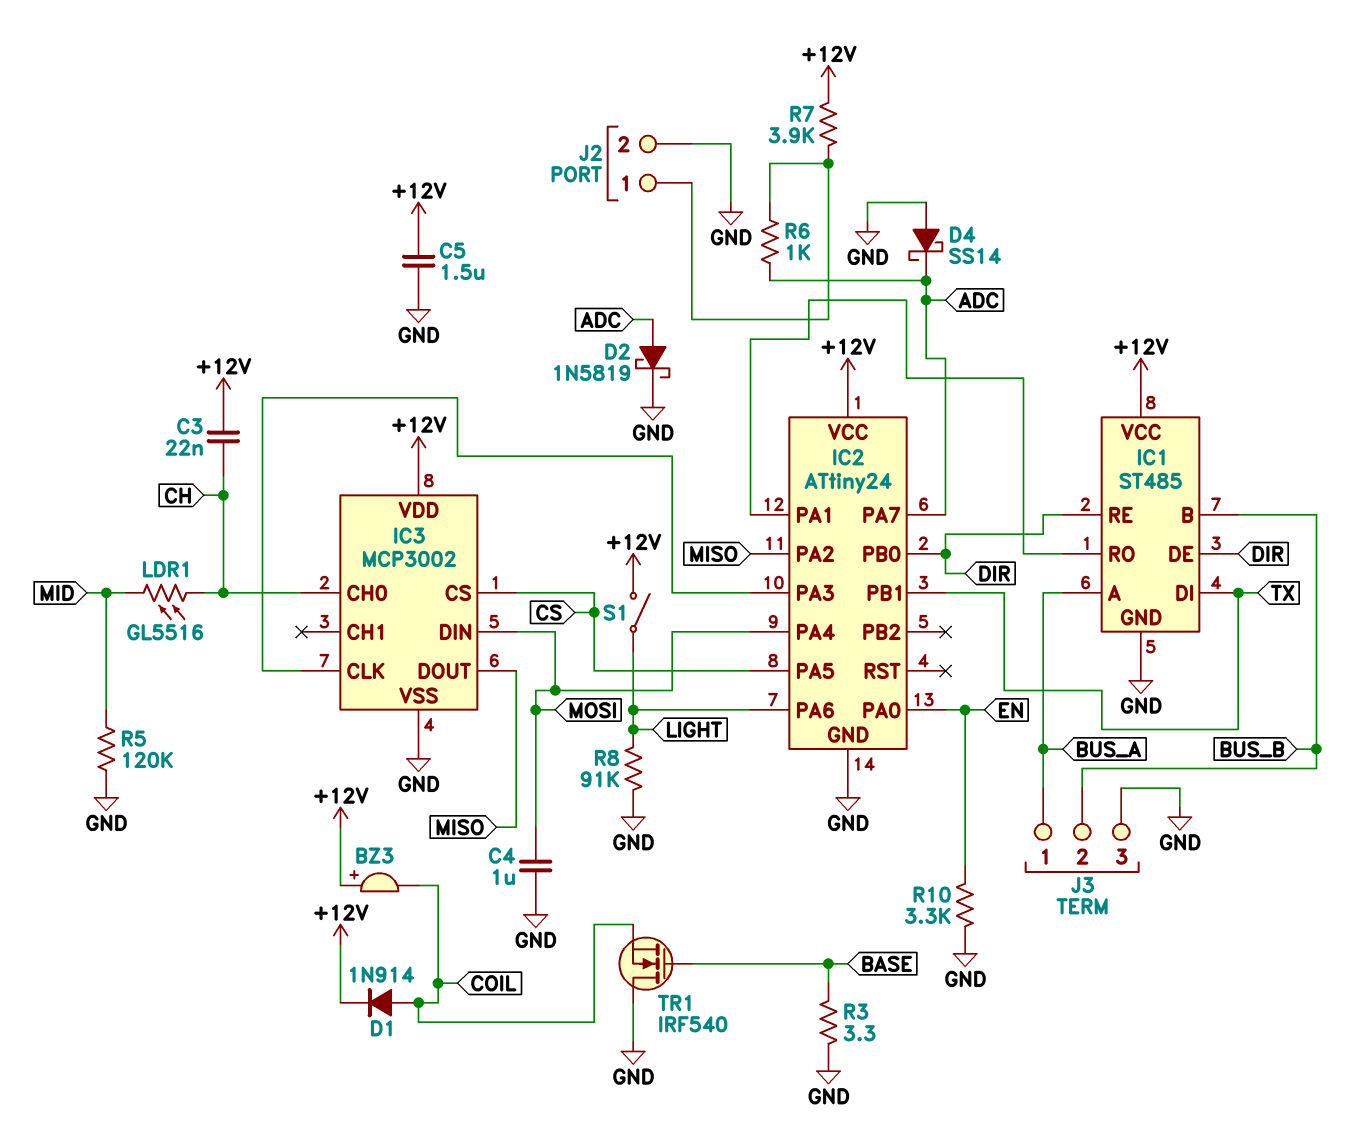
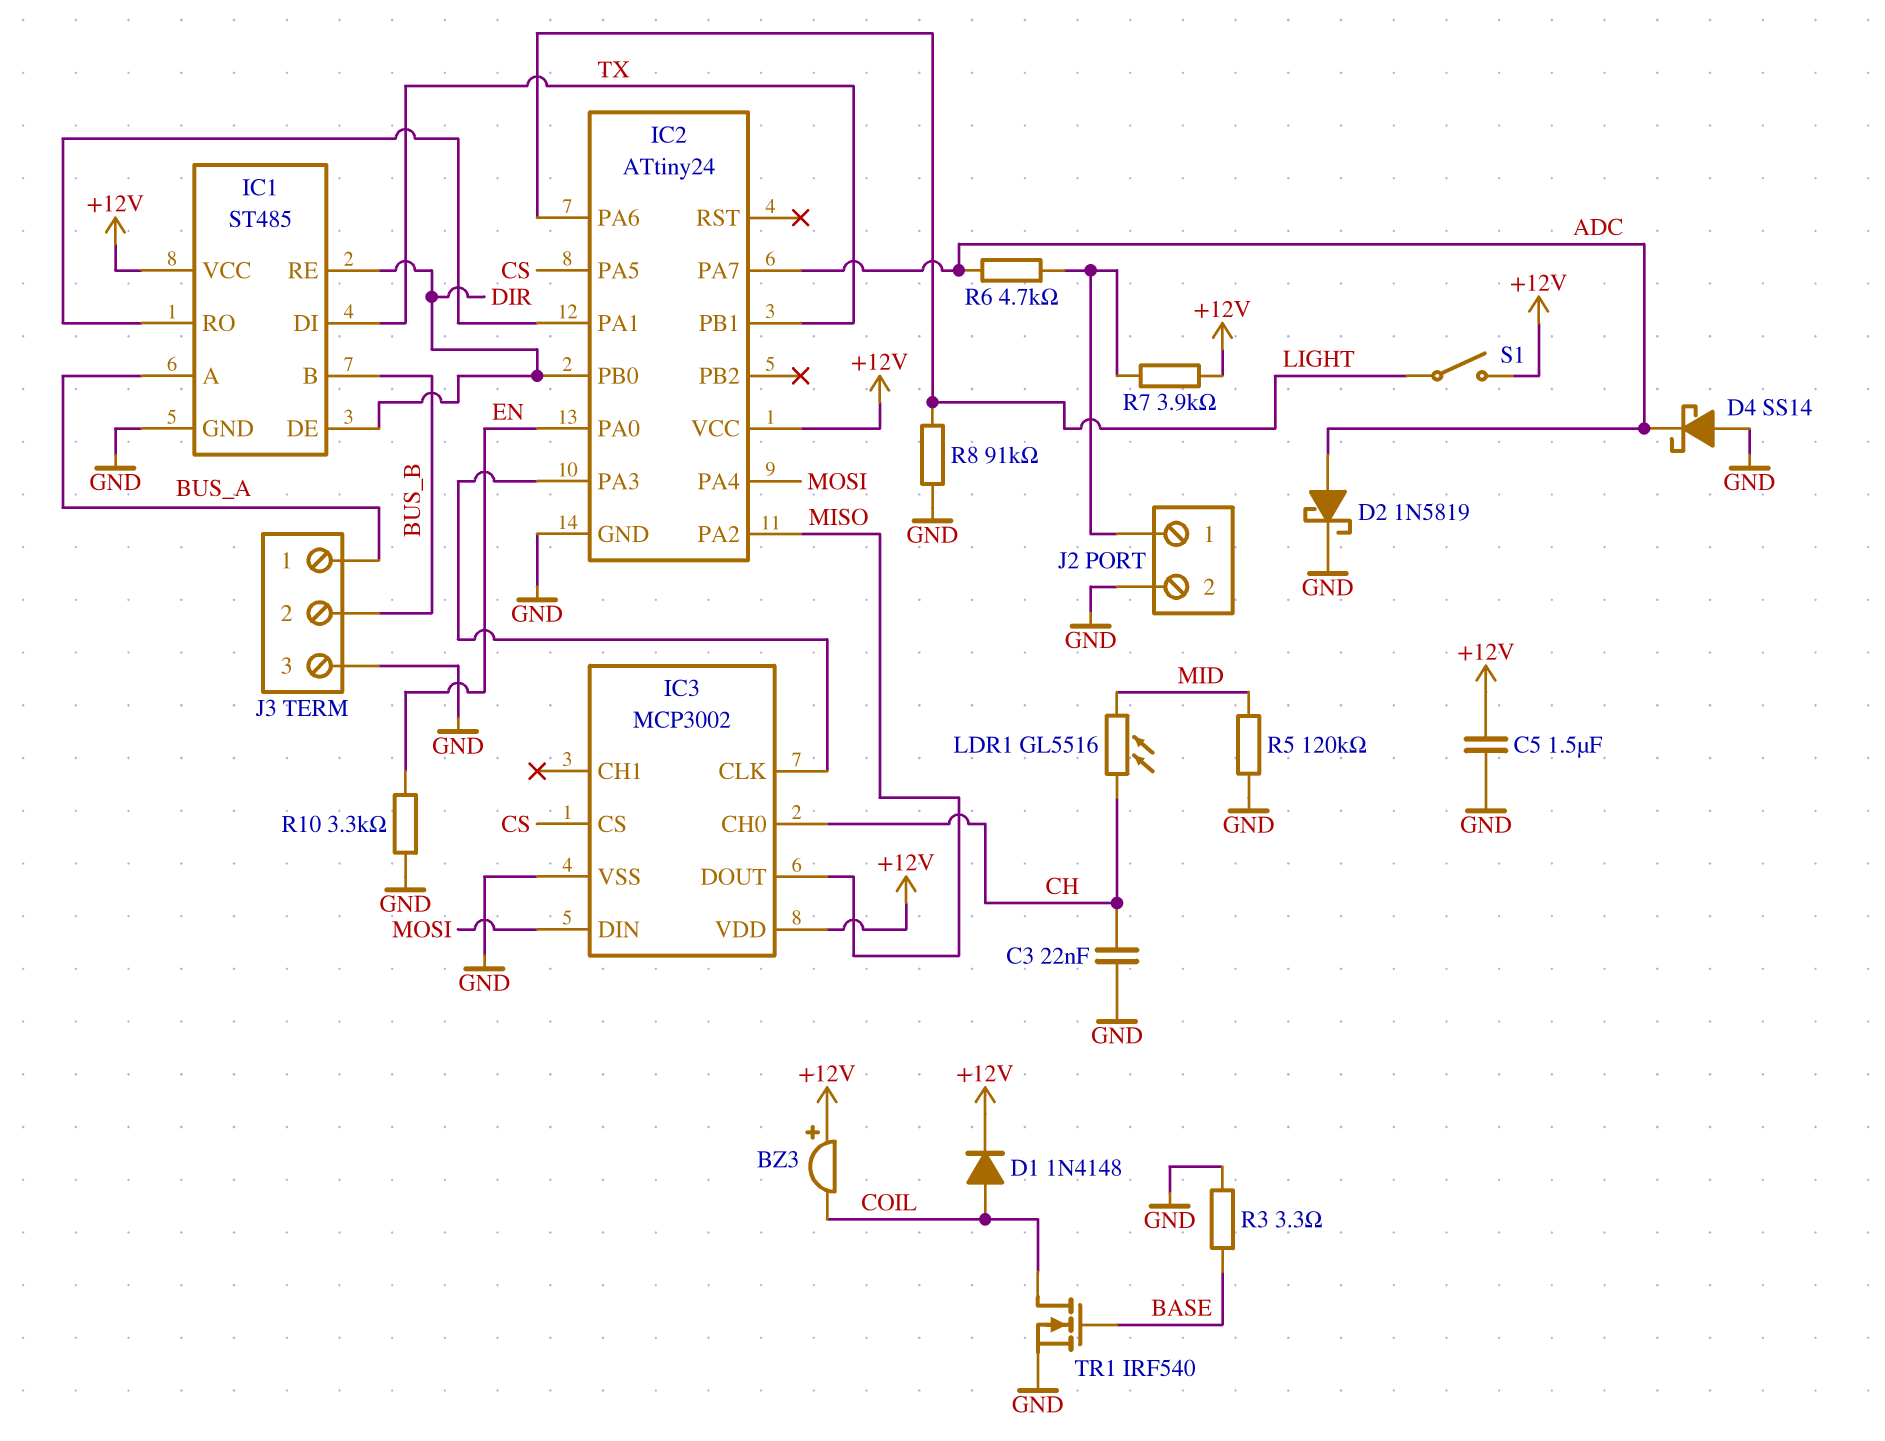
C3: 22nF (+12V, CH) -> 22nF (CH, GND)
C4: 1uF (GND, MOSI) -> none
D1: diode 1N914 (A COIL, K +12V) -> diode 1N4148 (A COIL, K +12V)
R6: 1k (ADC, J2/1) -> 4.7k (ADC, J2/1)
TR1: NMOS IRF540 (G BASE, D GND, S COIL) -> NMOS IRF540 (G BASE, D COIL, S GND)

